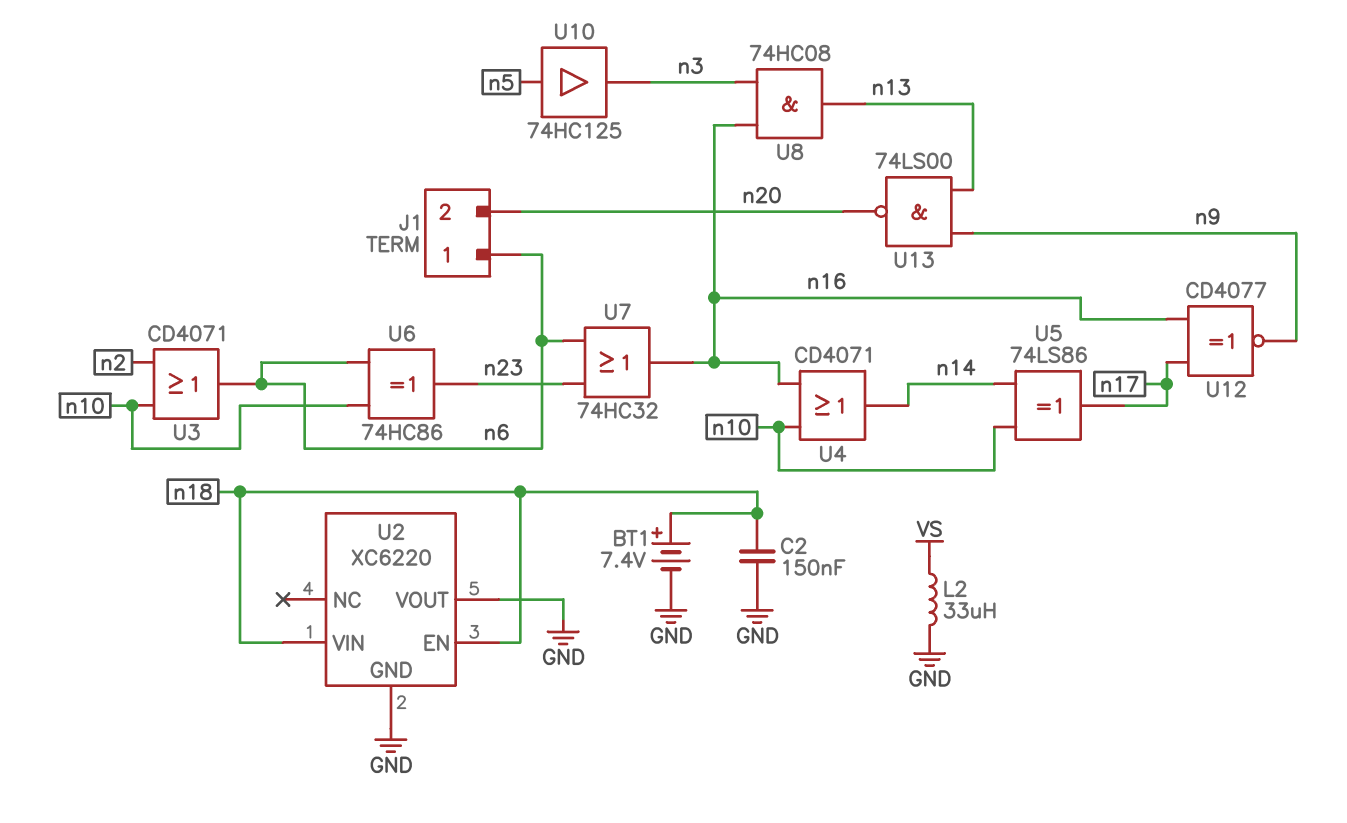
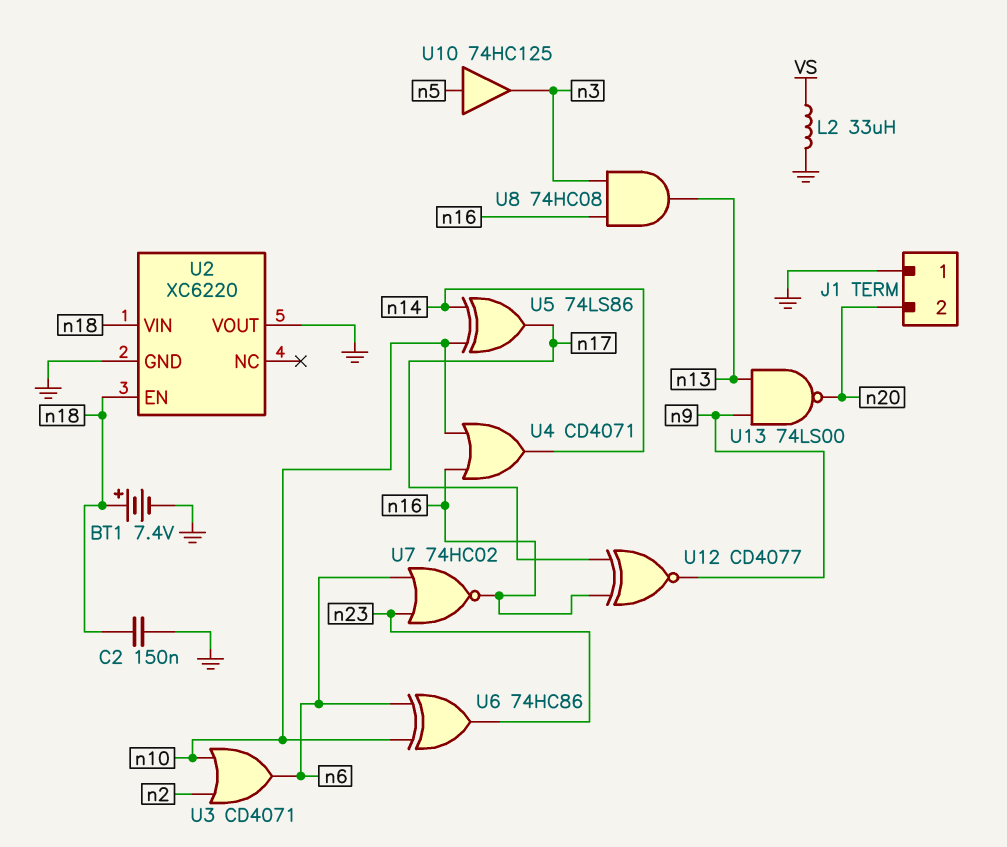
J1 pin 1: n6 -> GND
U7: OR 74HC32 (in n6, in n23, out n16) -> NOR 74HC02 (in n6, in n23, out n16)

